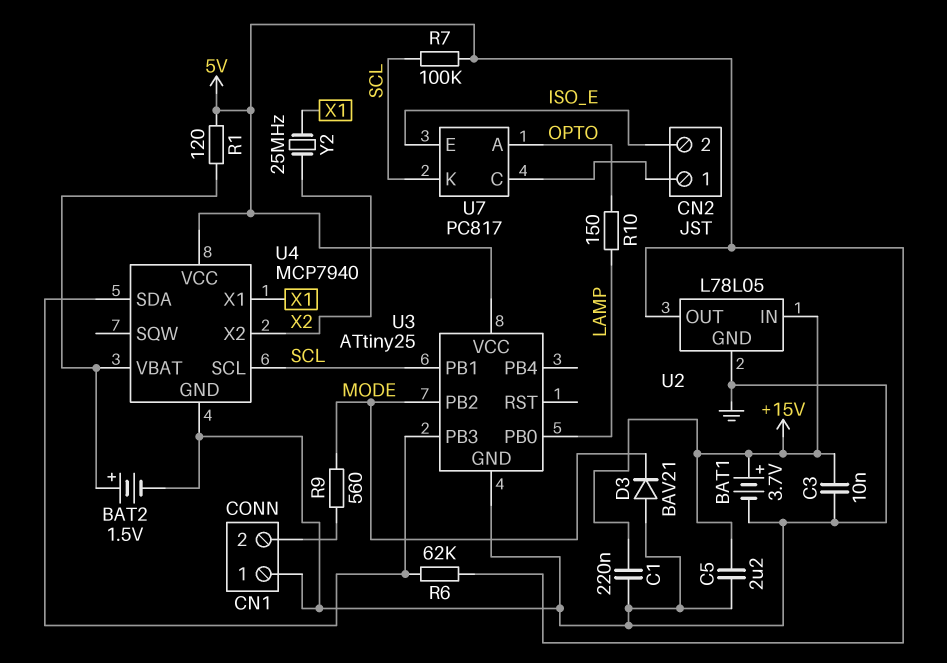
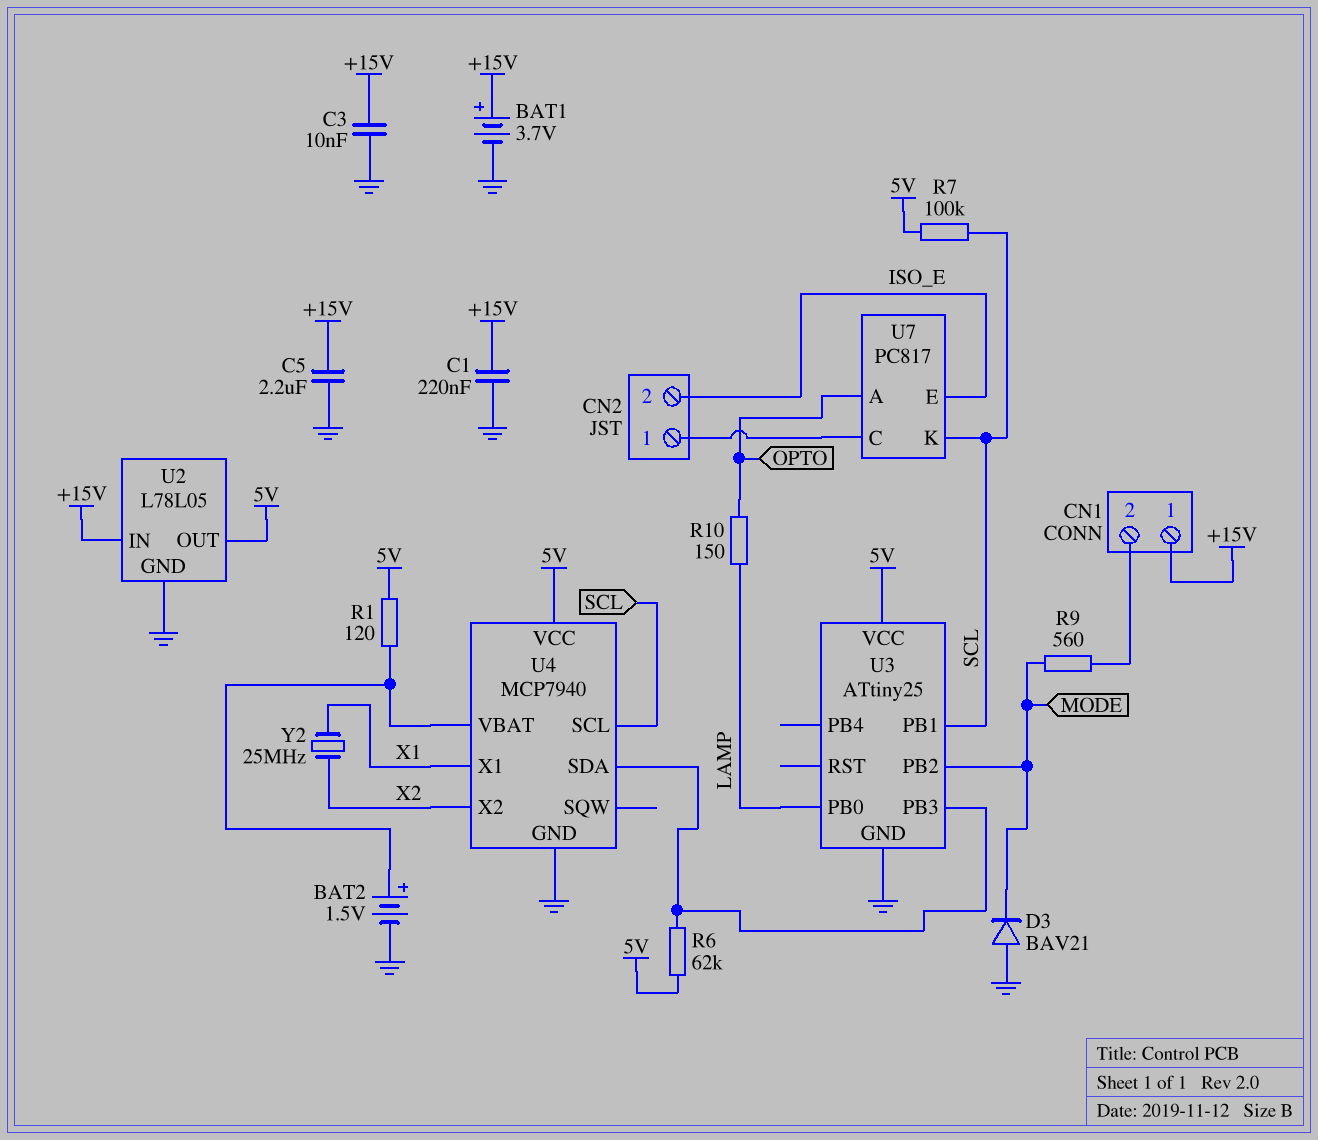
CN1 pin 1: GND -> +15V

